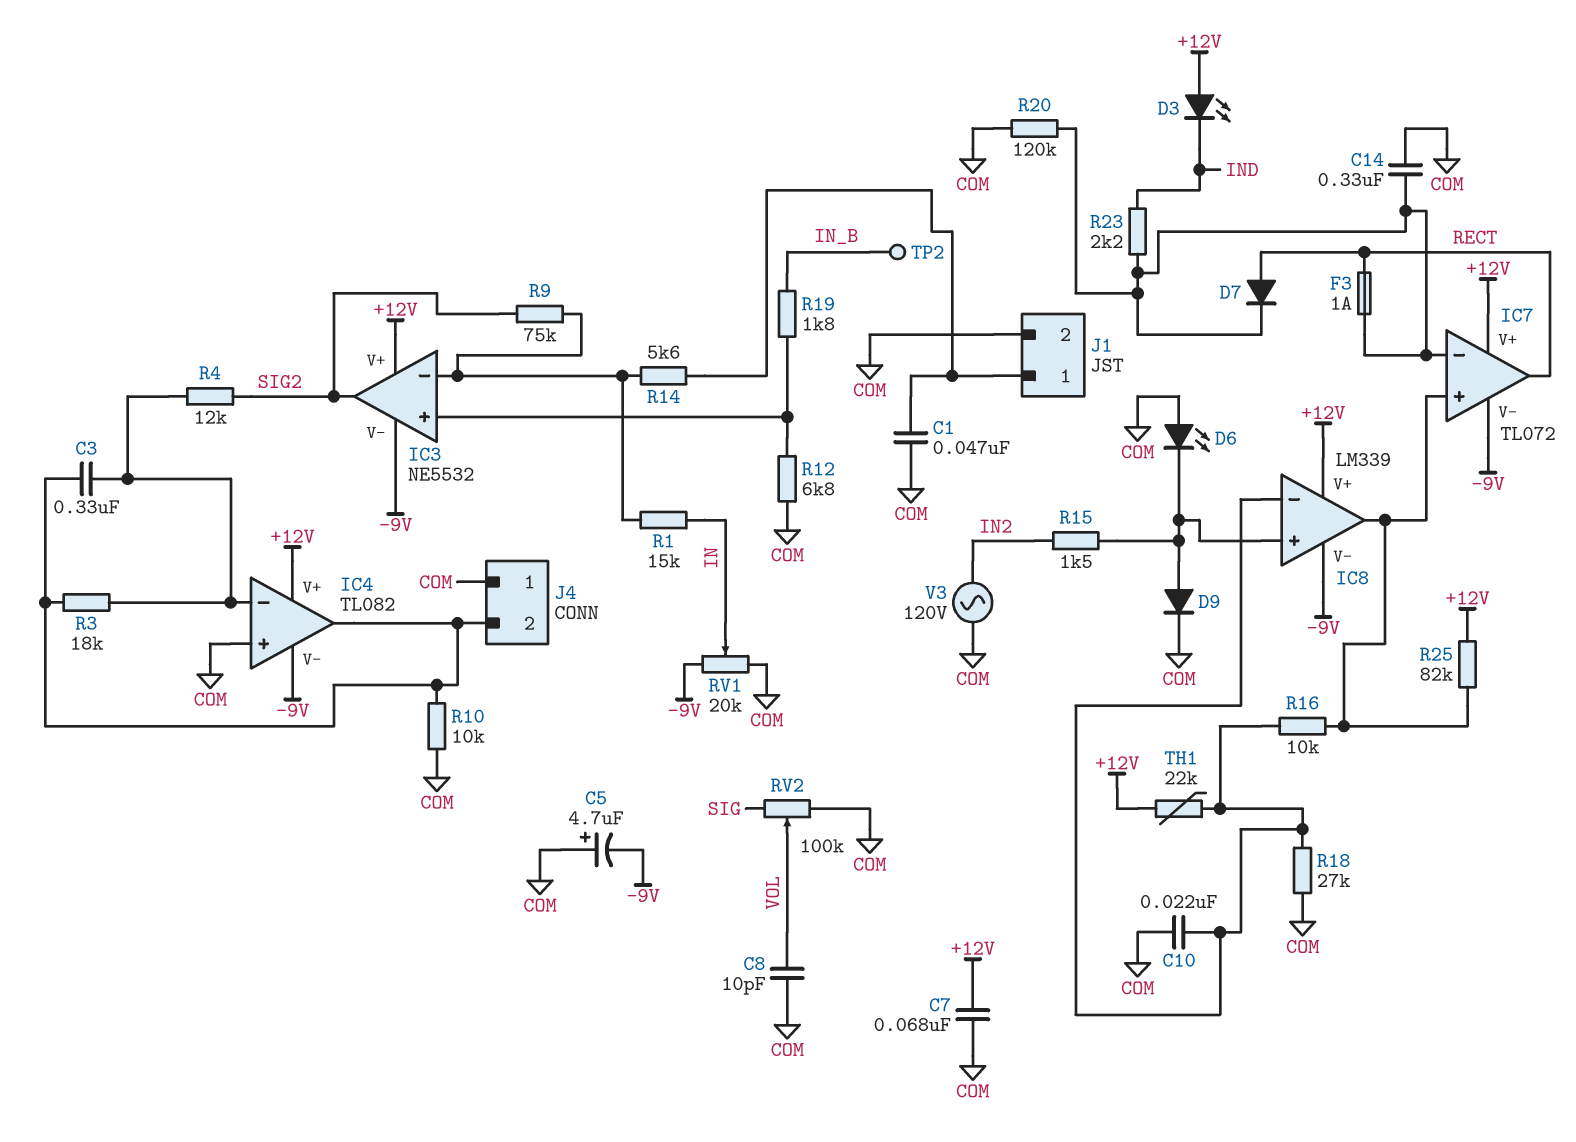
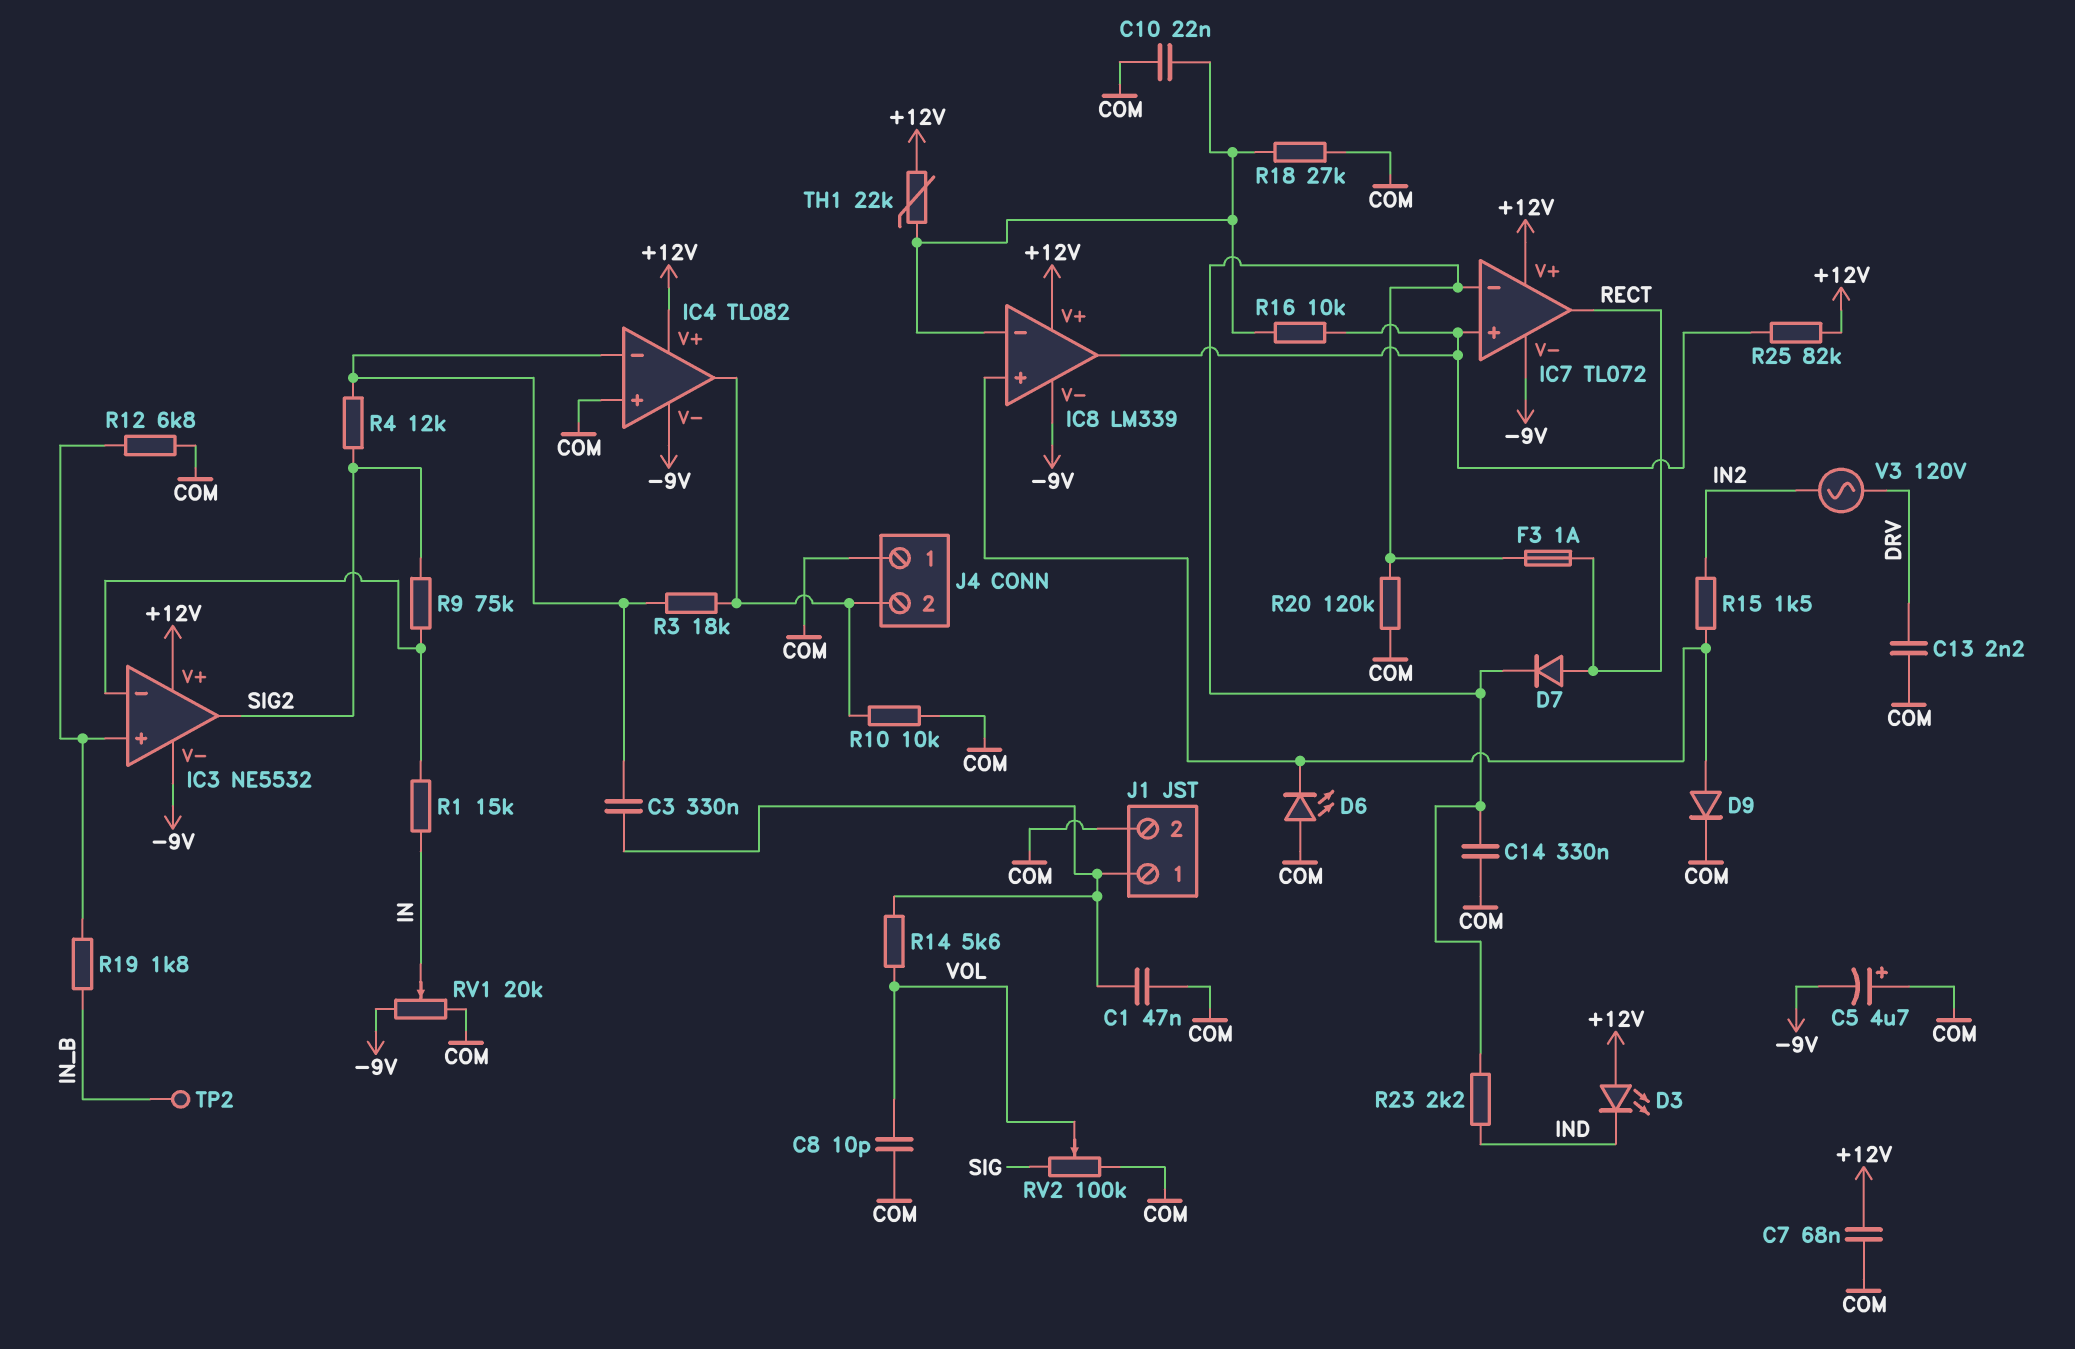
C3: 330nF (IC4/in-, IC4/out) -> 330nF (IC4/in-, J1/1)
C13: none -> 2.2nF (COM, DRV)
R14: 5.6k (IC3/in-, J1/1) -> 5.6k (J1/1, VOL)
V3: AC 120V (COM, IN2) -> AC 120V (DRV, IN2)

